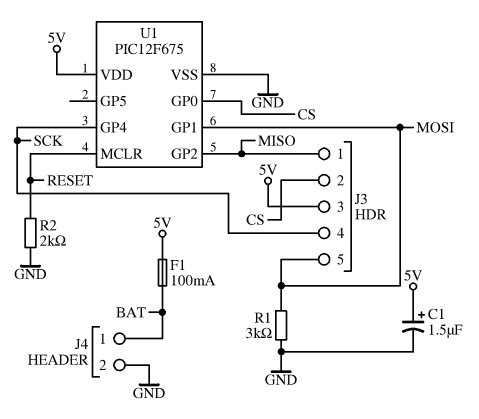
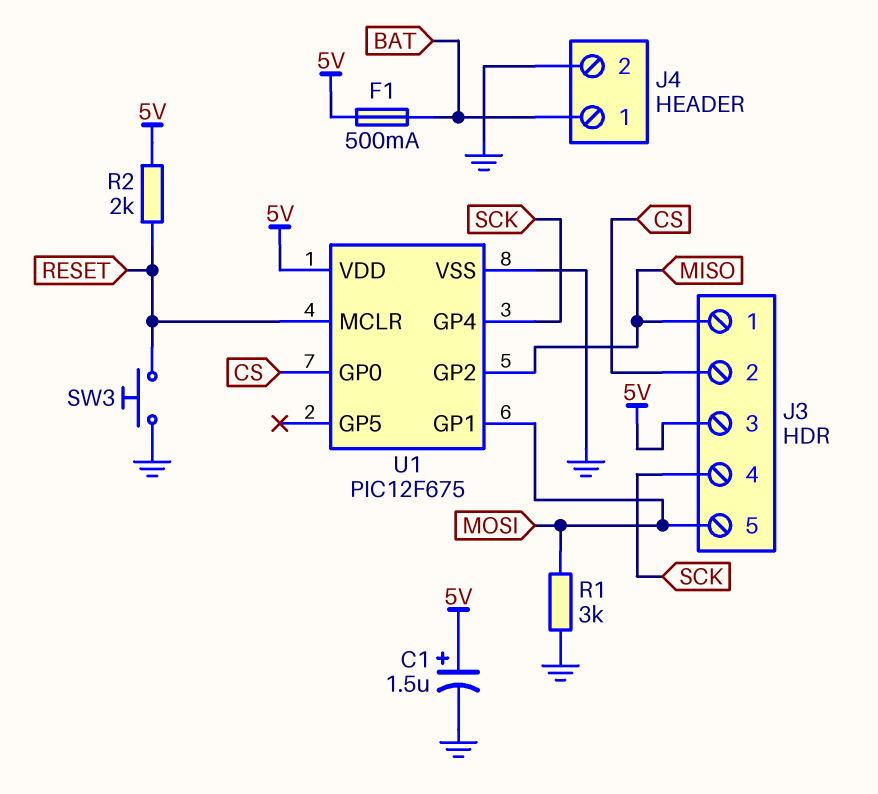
F1: 100mA (5V, BAT) -> 500mA (5V, BAT)
R2: 2k (GND, RESET) -> 2k (5V, RESET)
SW3: none -> button (GND, RESET)

